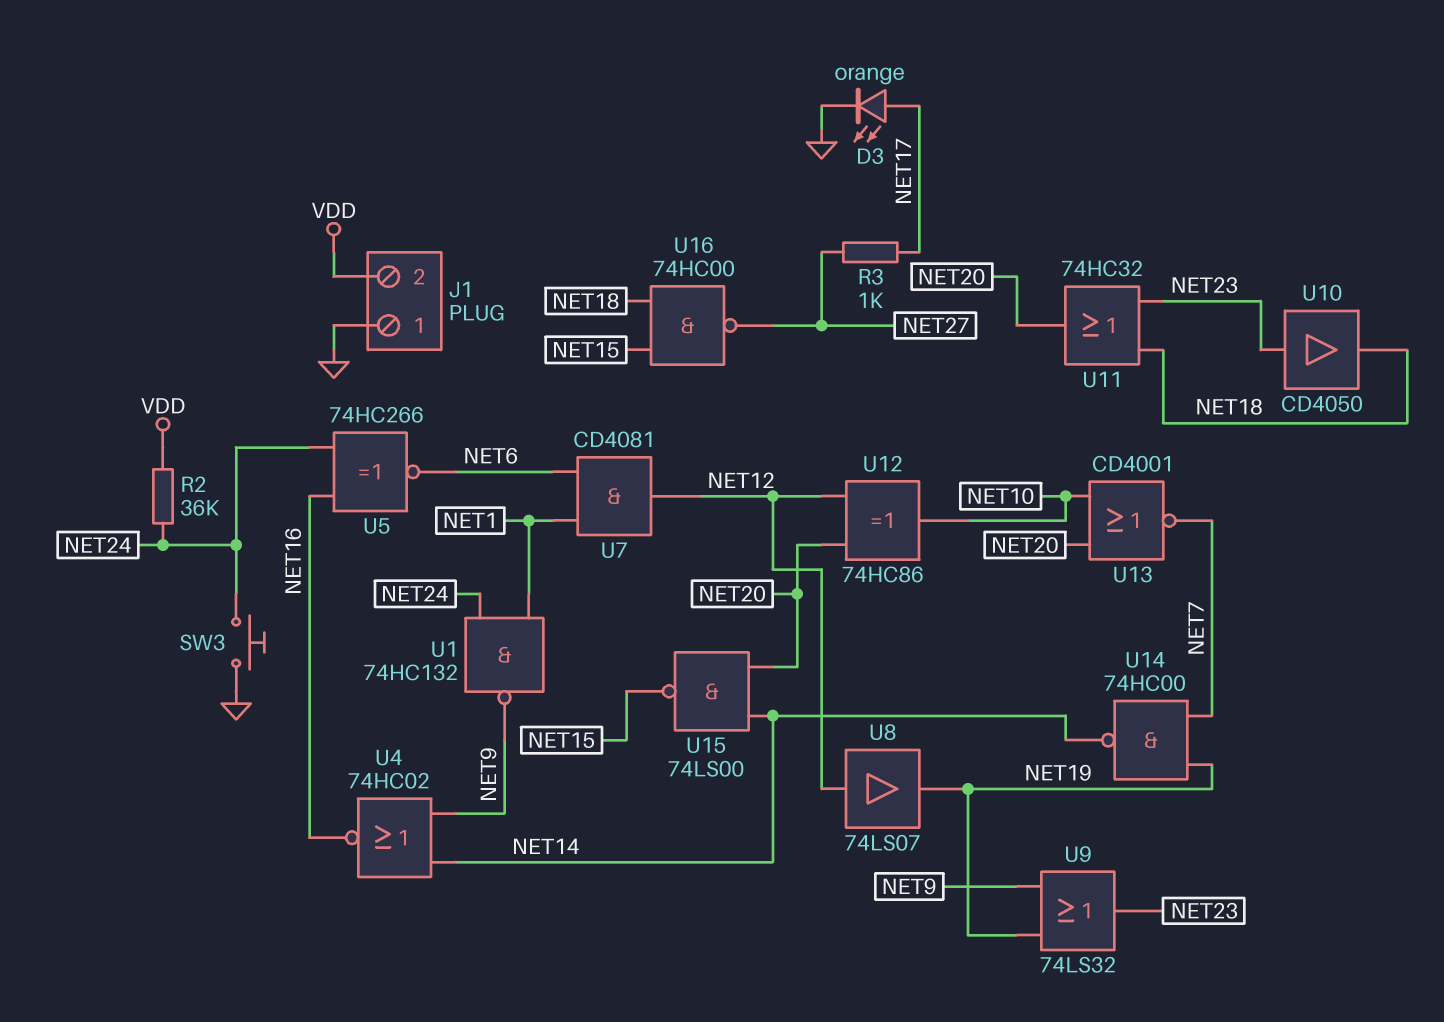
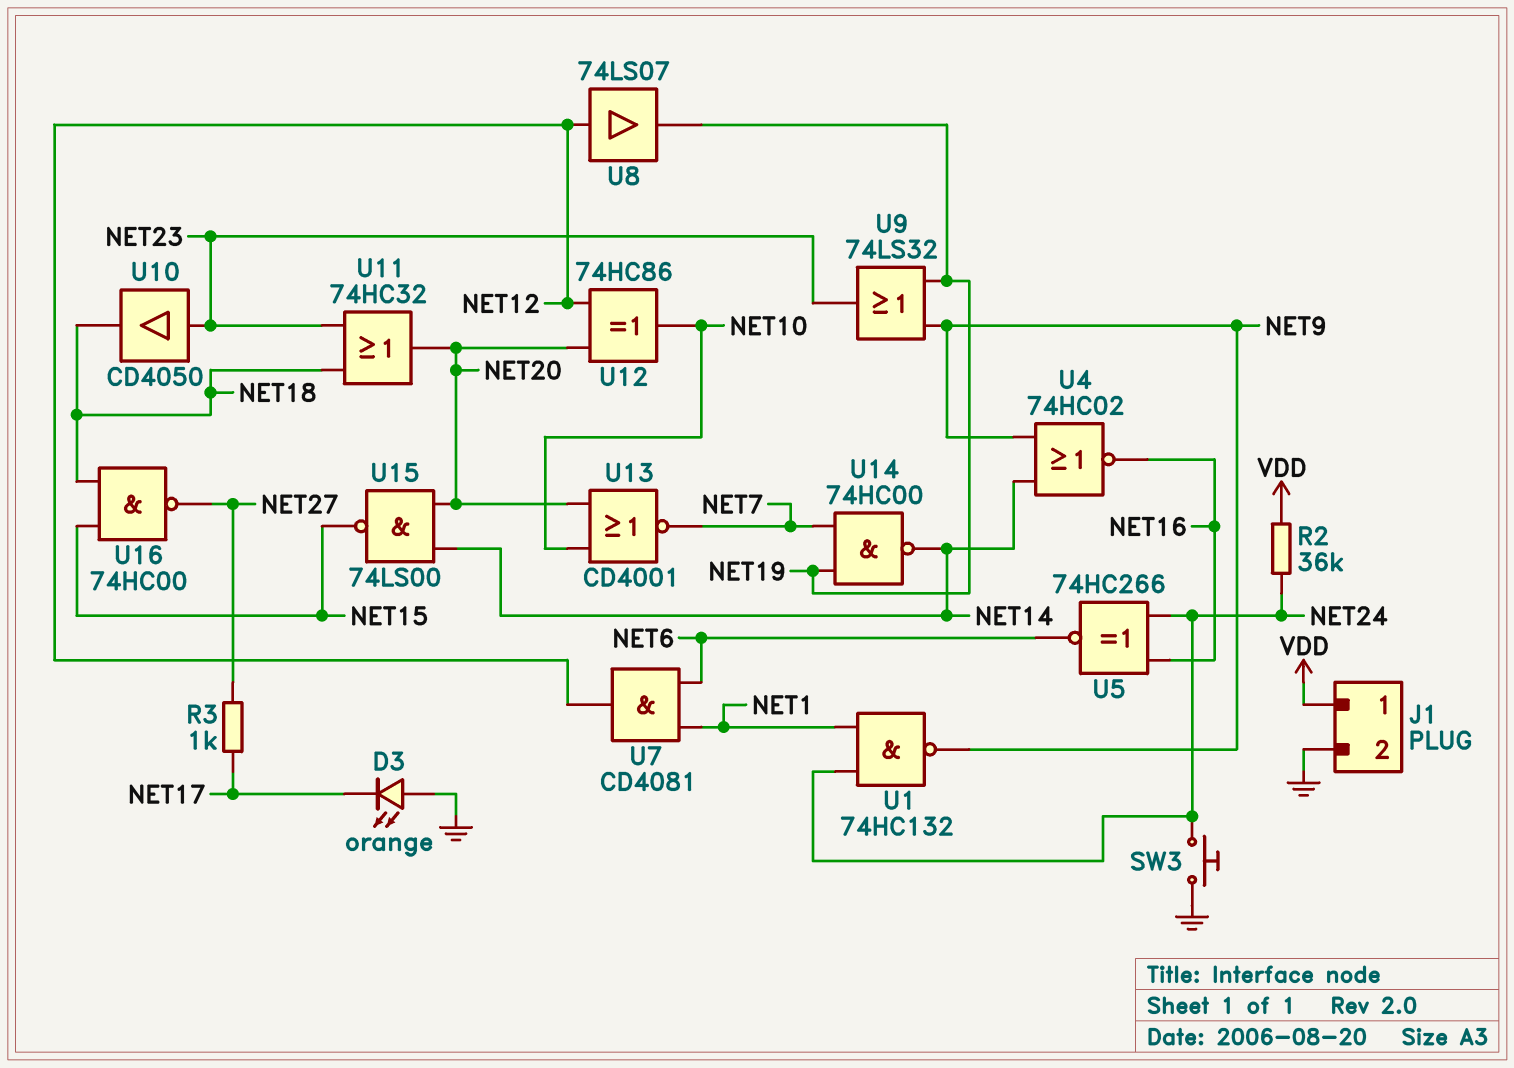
D3: LED orange (A NET17, K GND) -> LED orange (A GND, K NET17)
J1 pin 1: GND -> VDD
J1 pin 2: VDD -> GND

